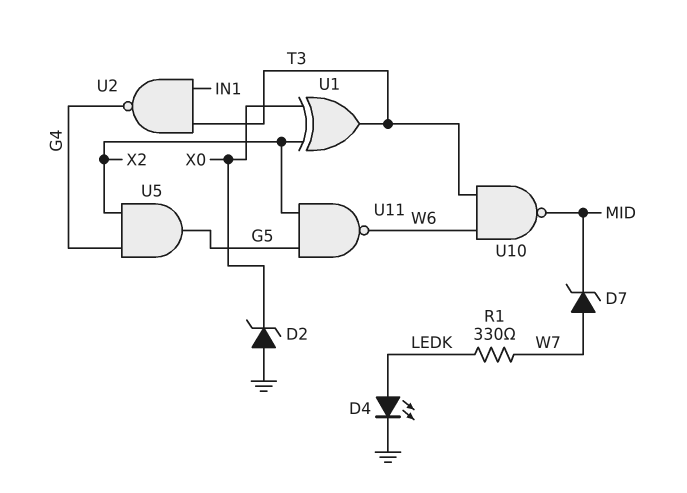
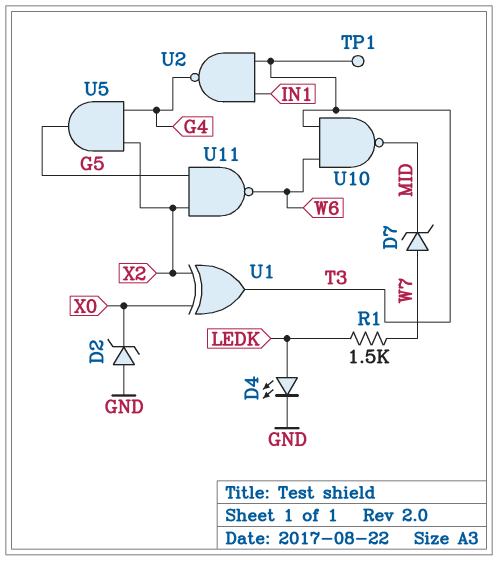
R1: 330 (LEDK, W7) -> 1.5k (LEDK, W7)
TP1: none -> test point (T3)

